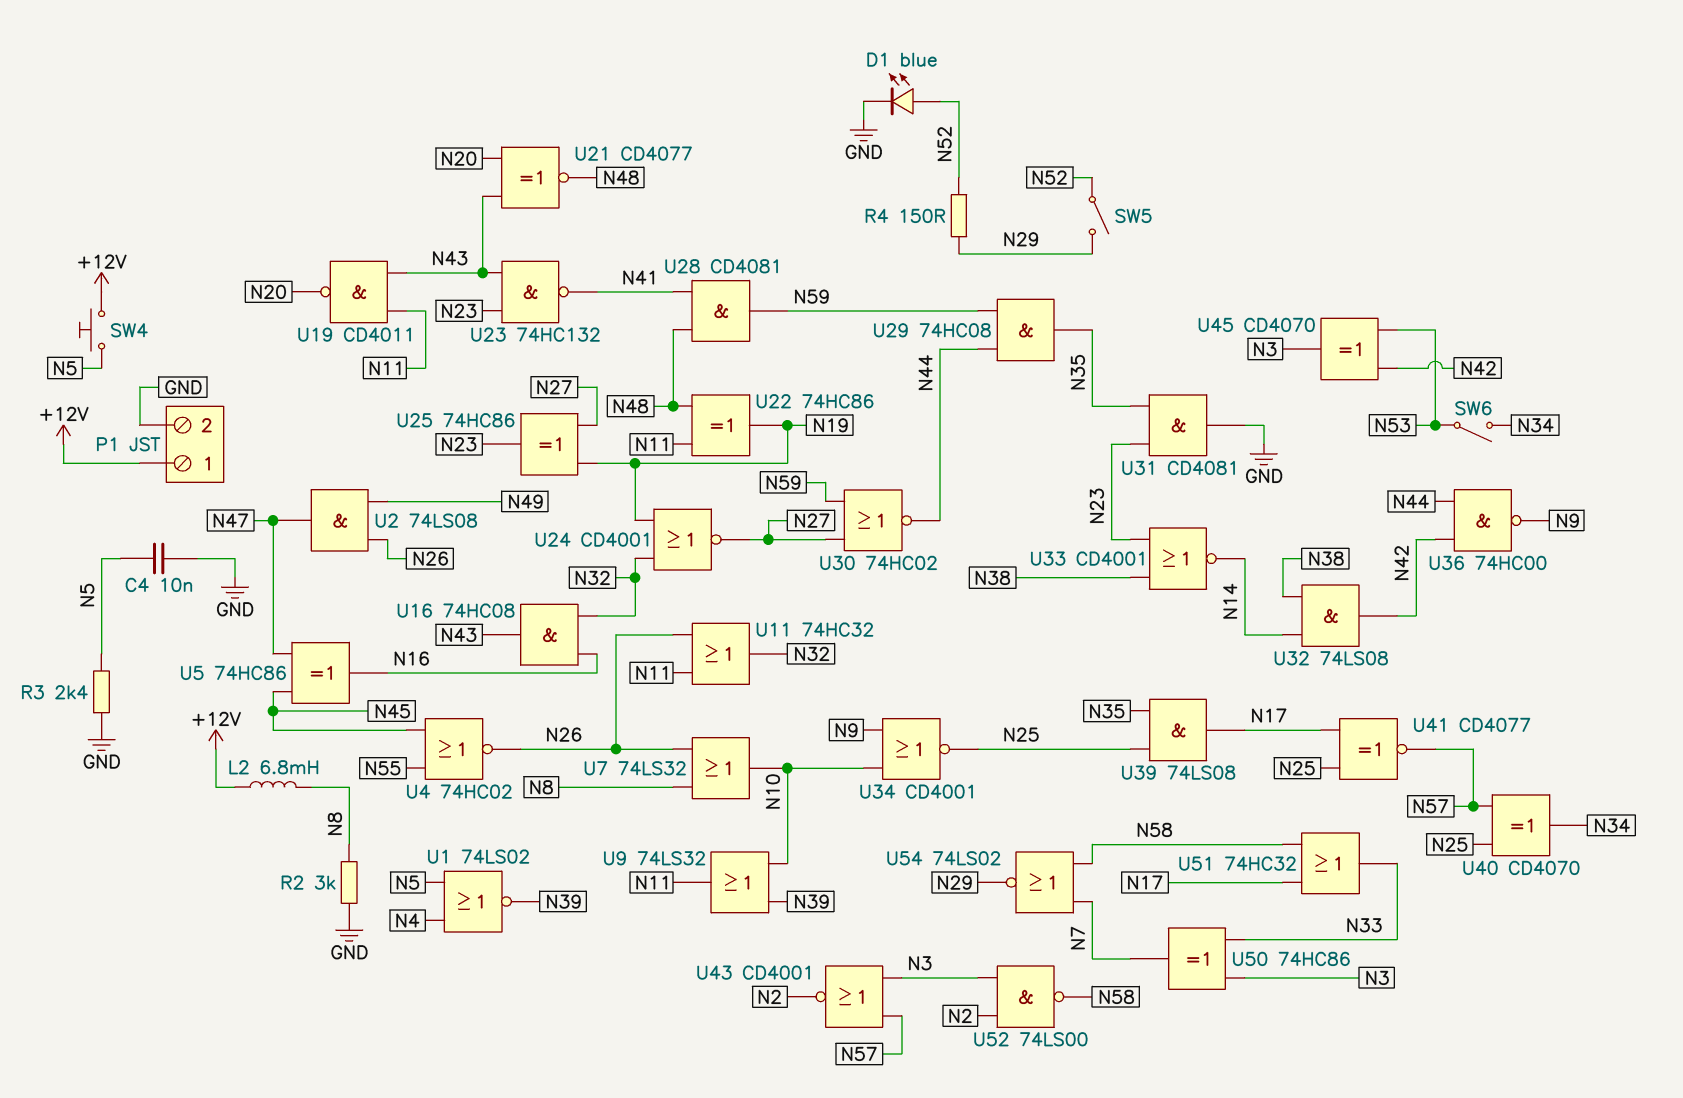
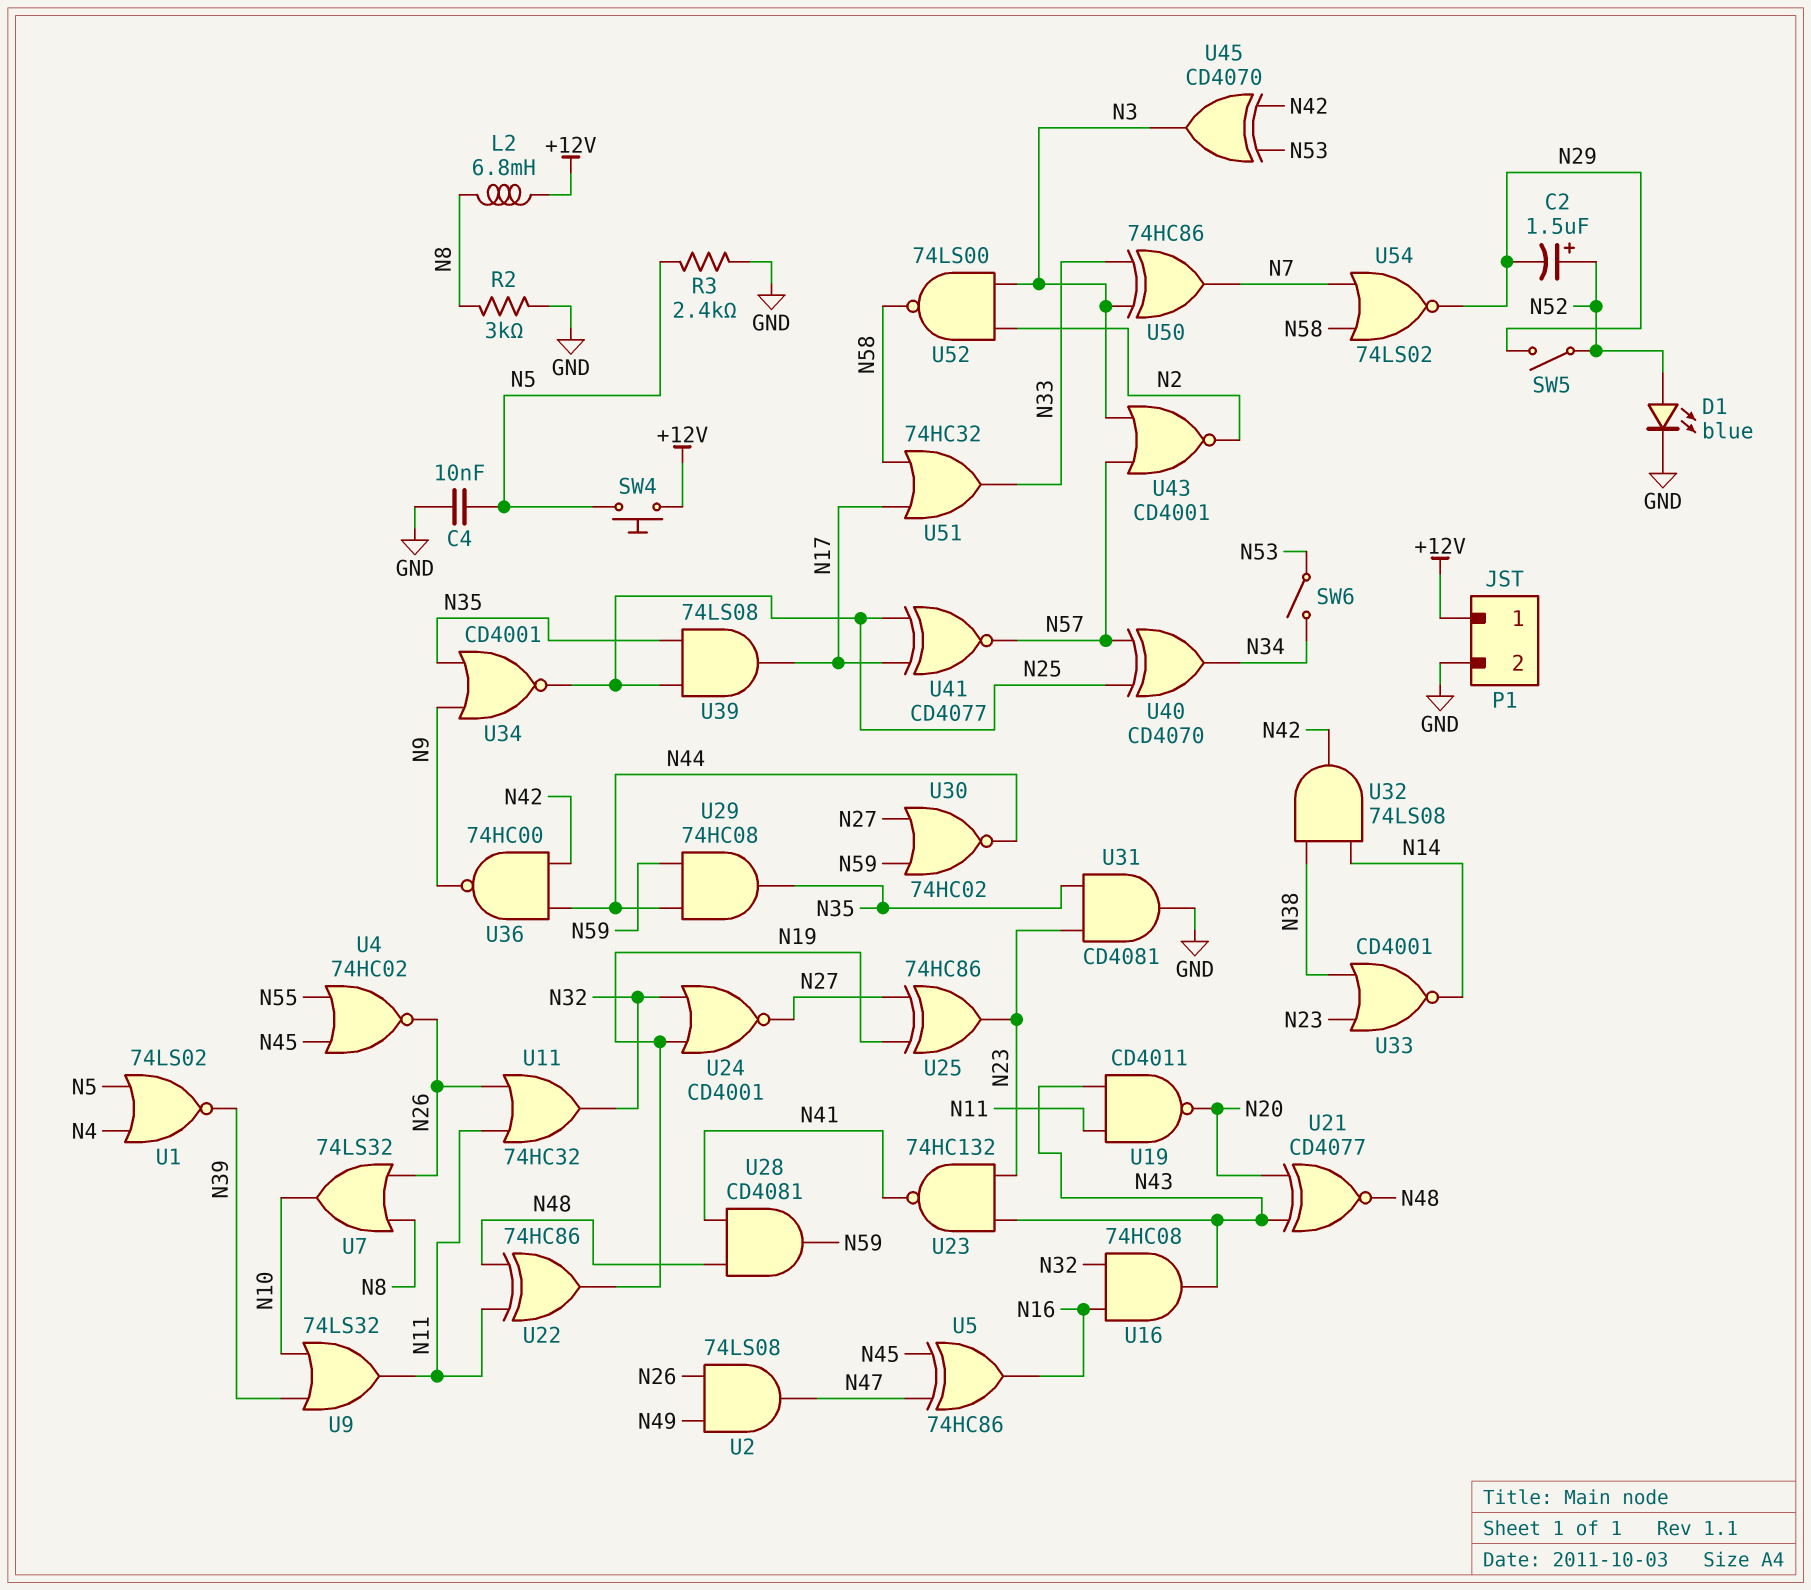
C2: none -> 1.5uF (plus N52, minus N29)
R4: 150 (N29, N52) -> none
U34: NOR CD4001 (in N9, in N10, out N25) -> NOR CD4001 (in N9, in N35, out N25)

